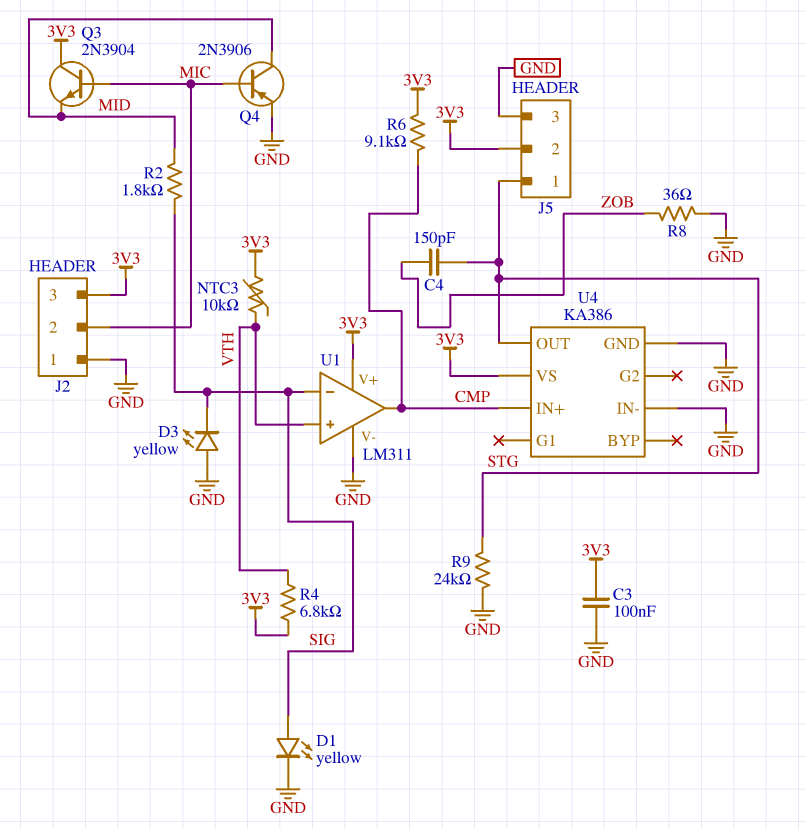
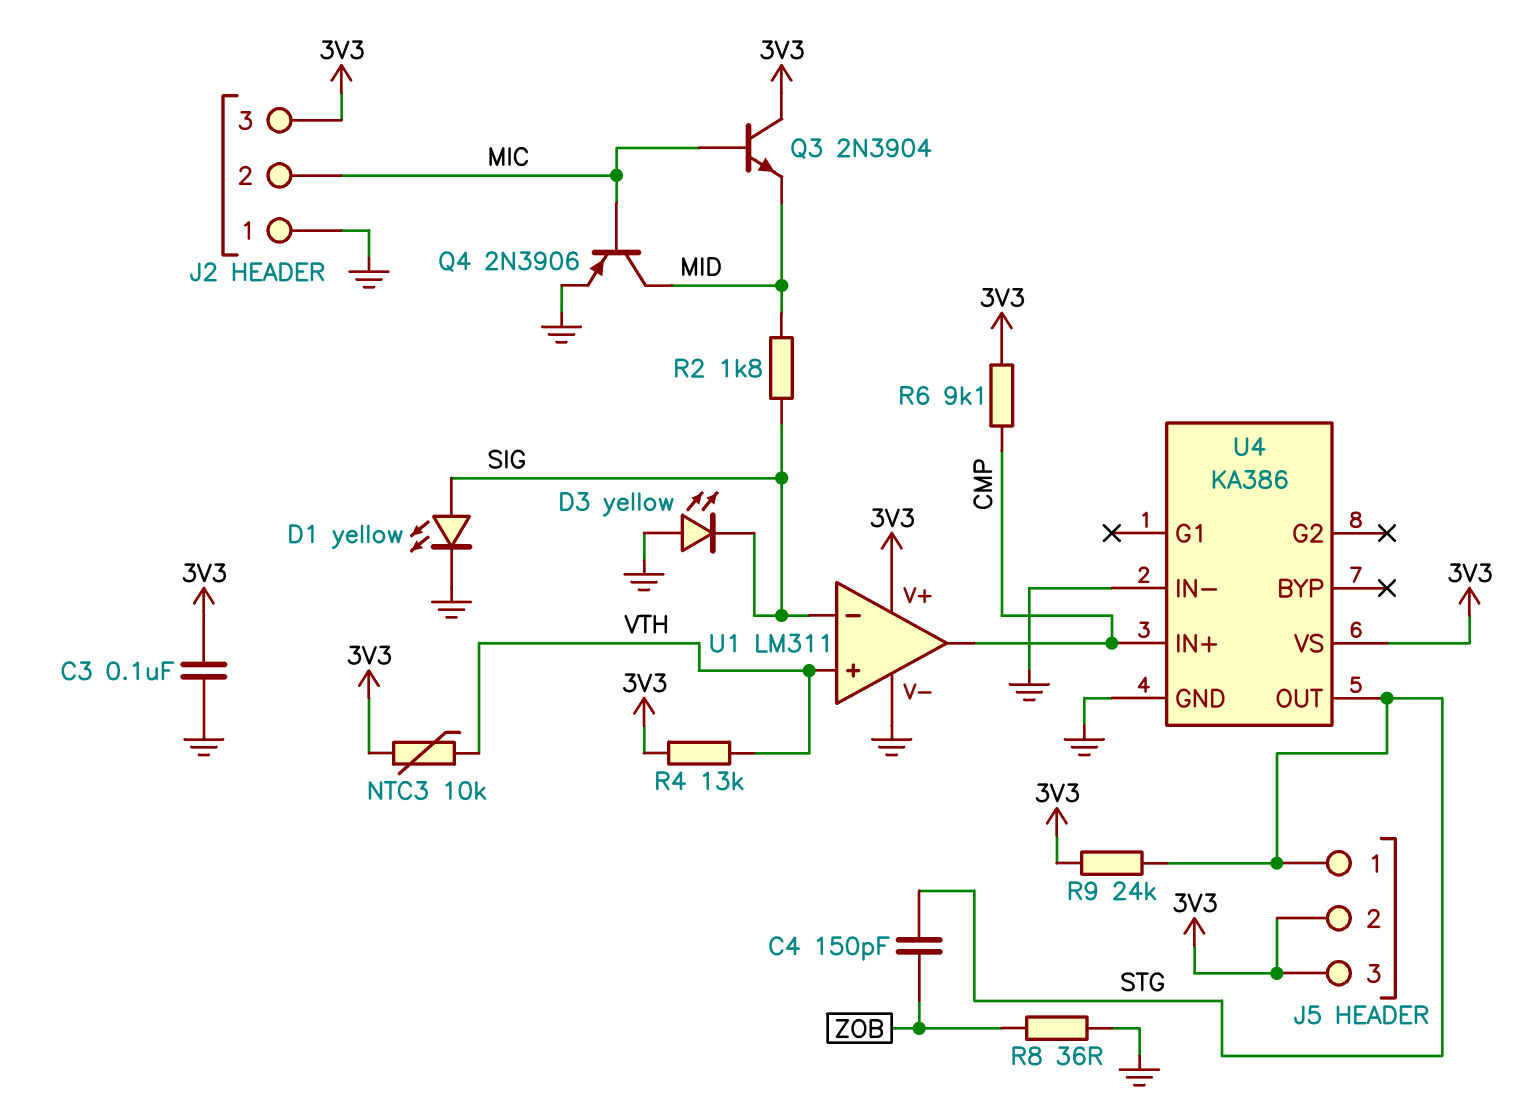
J5 pin 3: GND -> 3V3
R4: 6.8k (3V3, VTH) -> 13k (3V3, VTH)
R9: 24k (GND, STG) -> 24k (3V3, STG)

